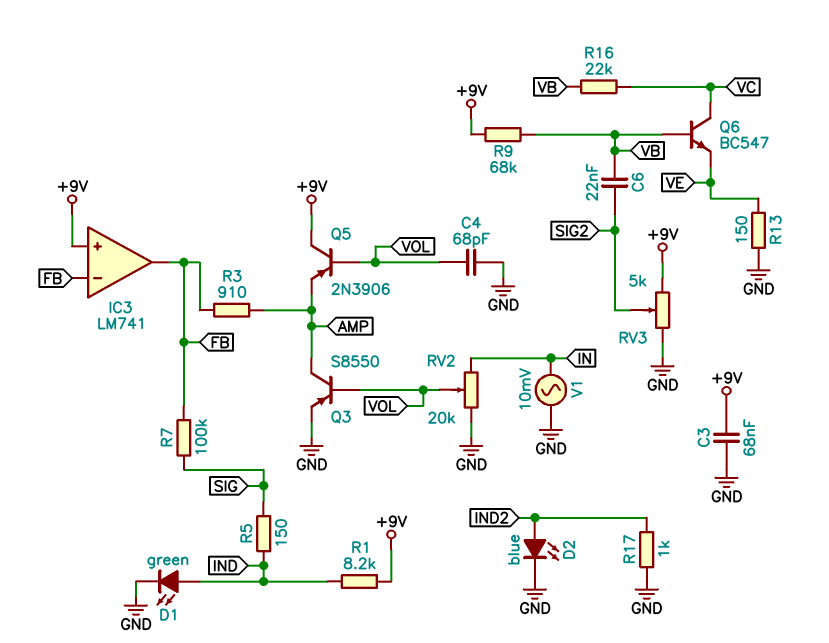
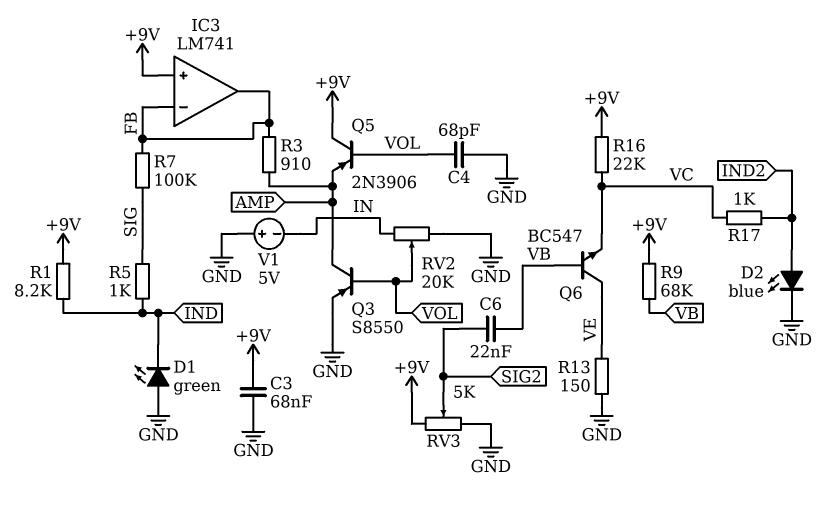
D1: LED green (A IND, K GND) -> LED green (A GND, K IND)
Q6: NPN BC547 (B VB, C VC, E VE) -> NPN BC547 (B VB, C VE, E VC)
R5: 150 (IND, SIG) -> 1k (IND, SIG)
R16: 22k (VB, VC) -> 22k (+9V, VC)
R17: 1k (GND, IND2) -> 1k (IND2, VC)
V1: AC 10mV (GND, IN) -> 5V (plus GND, minus IN)

